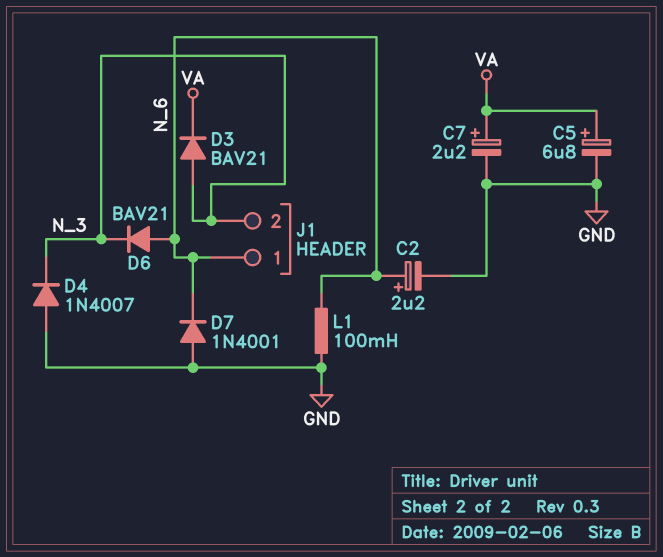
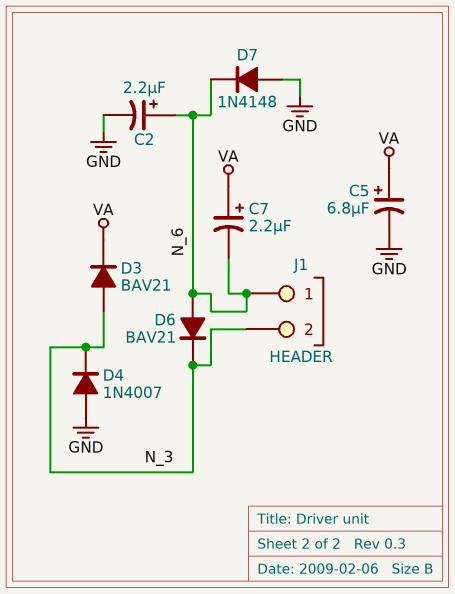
C7: 2.2uF (plus VA, minus GND) -> 2.2uF (plus VA, minus N_6)
D7: diode 1N4001 (A GND, K N_6) -> diode 1N4148 (A GND, K N_6)
L1: 100mH (GND, N_6) -> none

